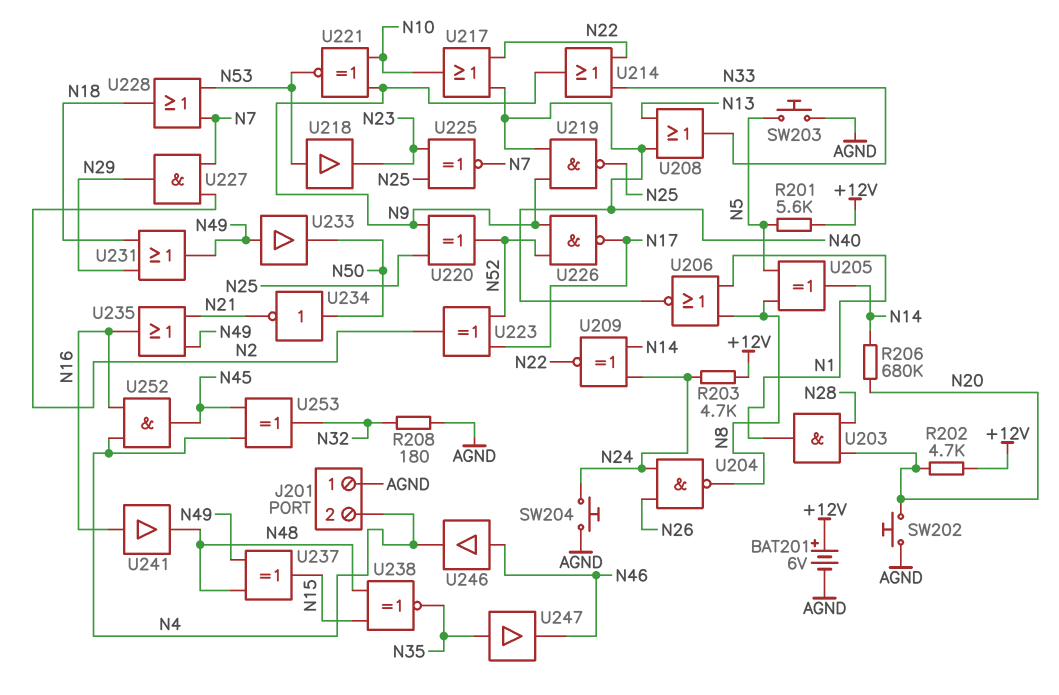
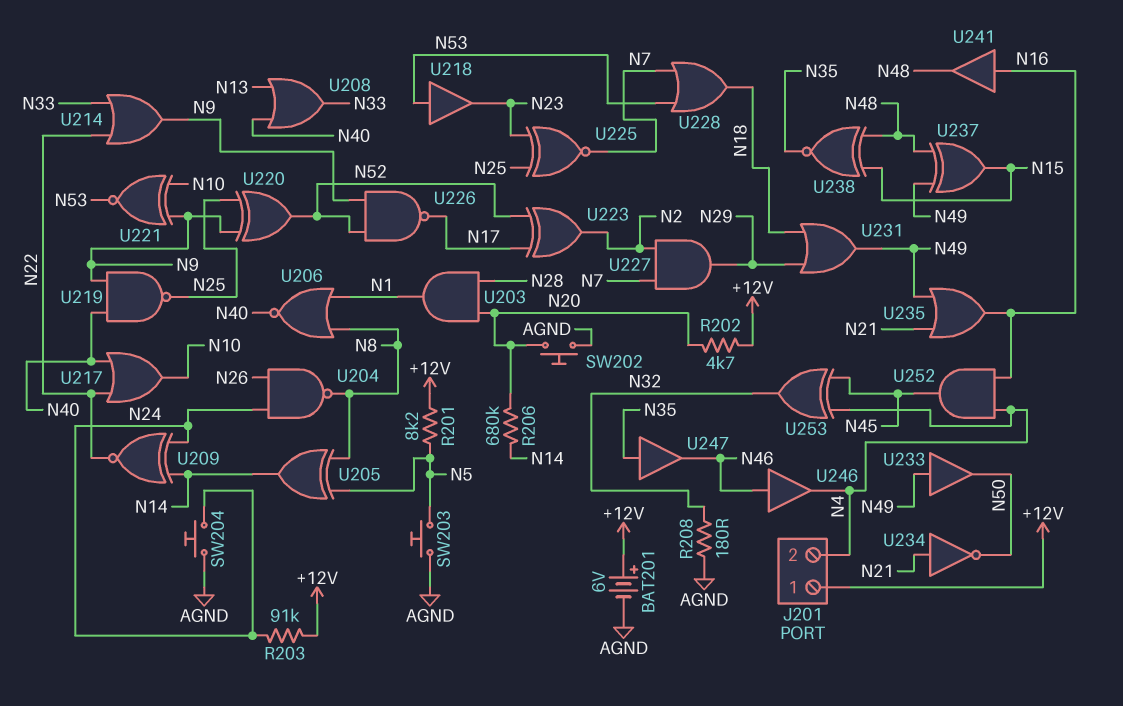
J201 pin 1: AGND -> +12V
R201: 5.6k (+12V, N5) -> 8.2k (+12V, N5)
R203: 4.7k (+12V, N24) -> 91k (+12V, N24)
U234: NOT (in N50, out N21) -> NOT (in N21, out N50)

